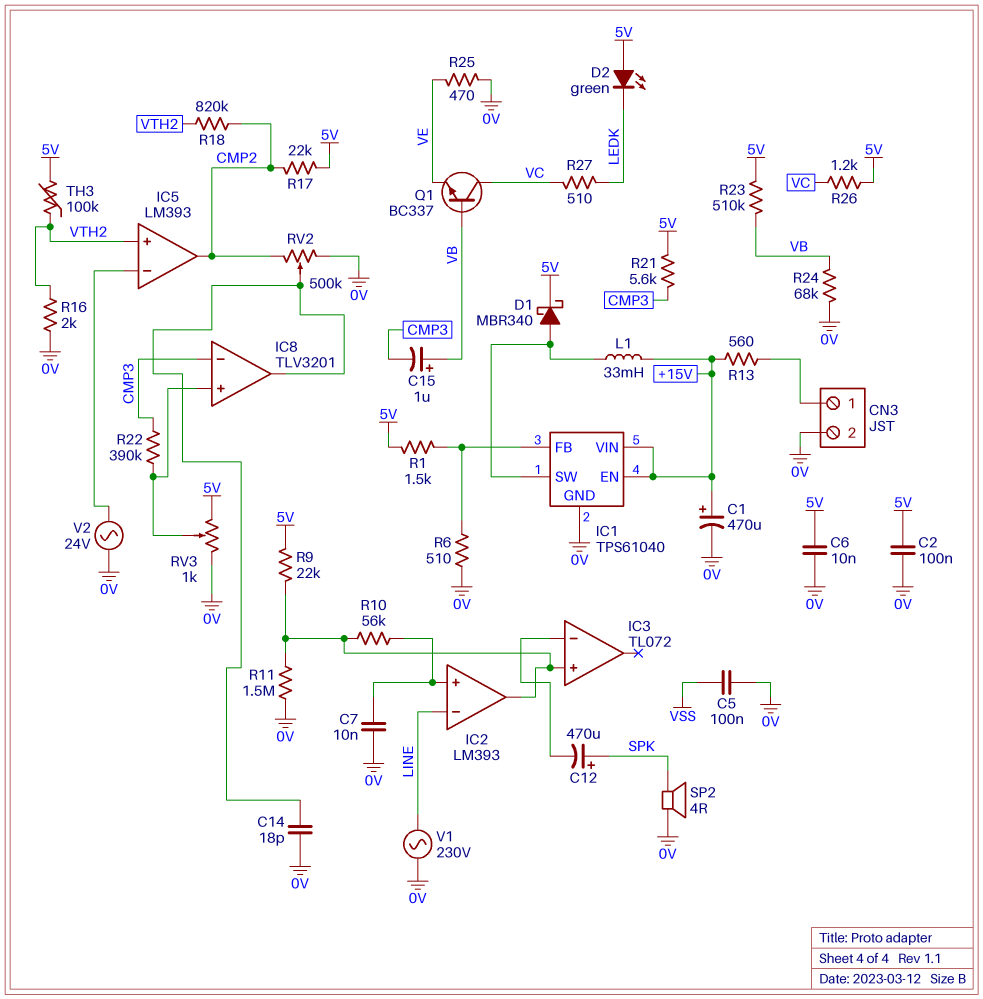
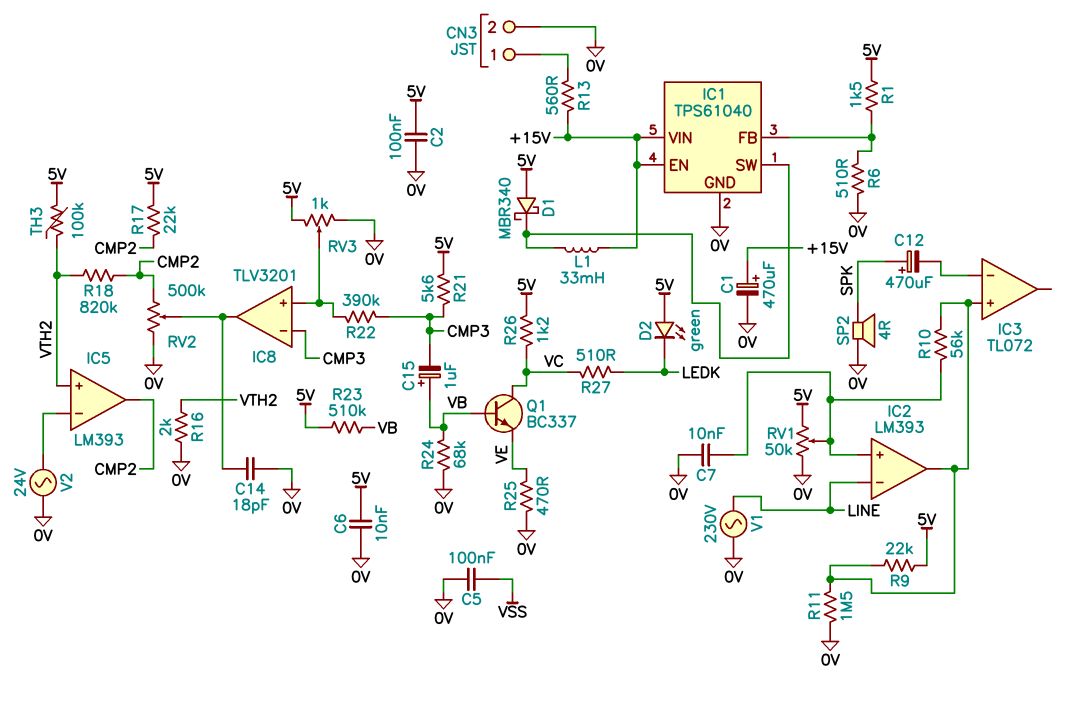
D1: schottky MBR340 (A IC1/SW, K 5V) -> schottky MBR340 (A 5V, K IC1/SW)
RV1: none -> 50k (0V, 5V, wiper IC2/in+)

